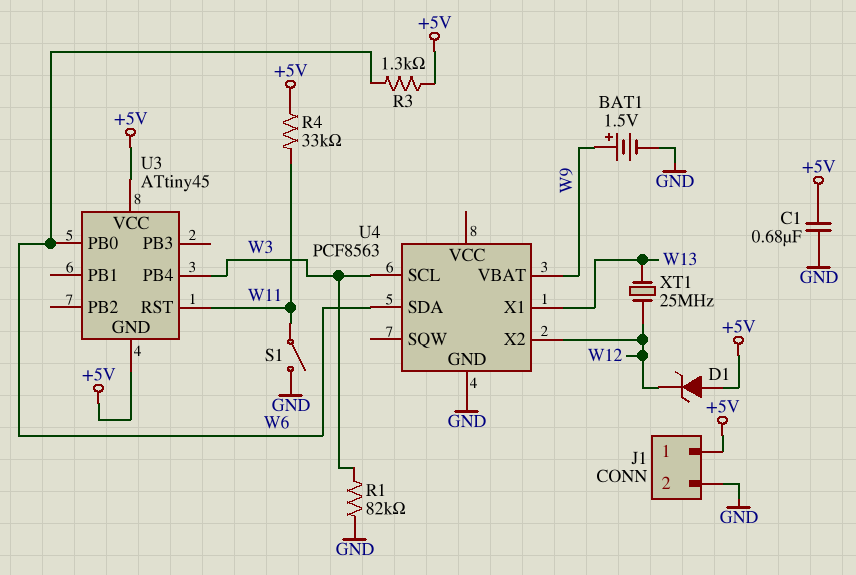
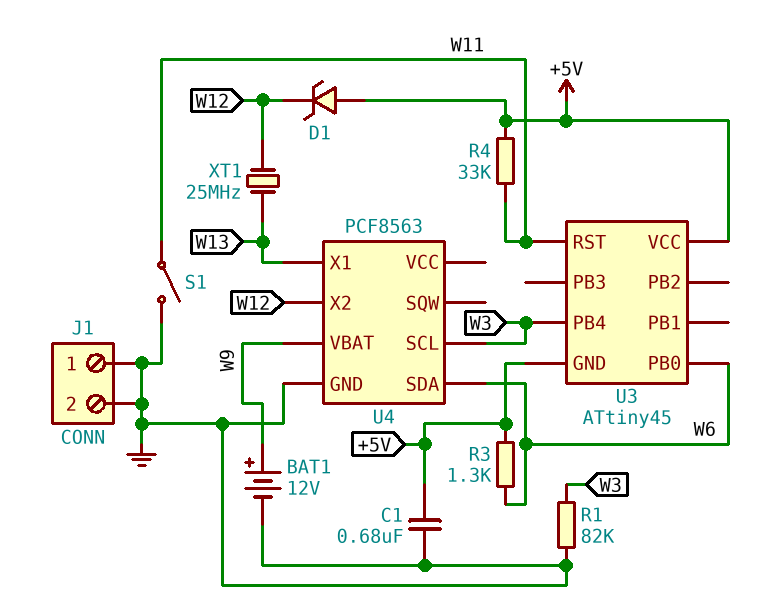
BAT1: 1.5V (plus W9, minus GND) -> 12V (plus W9, minus GND)
J1 pin 1: +5V -> GND

